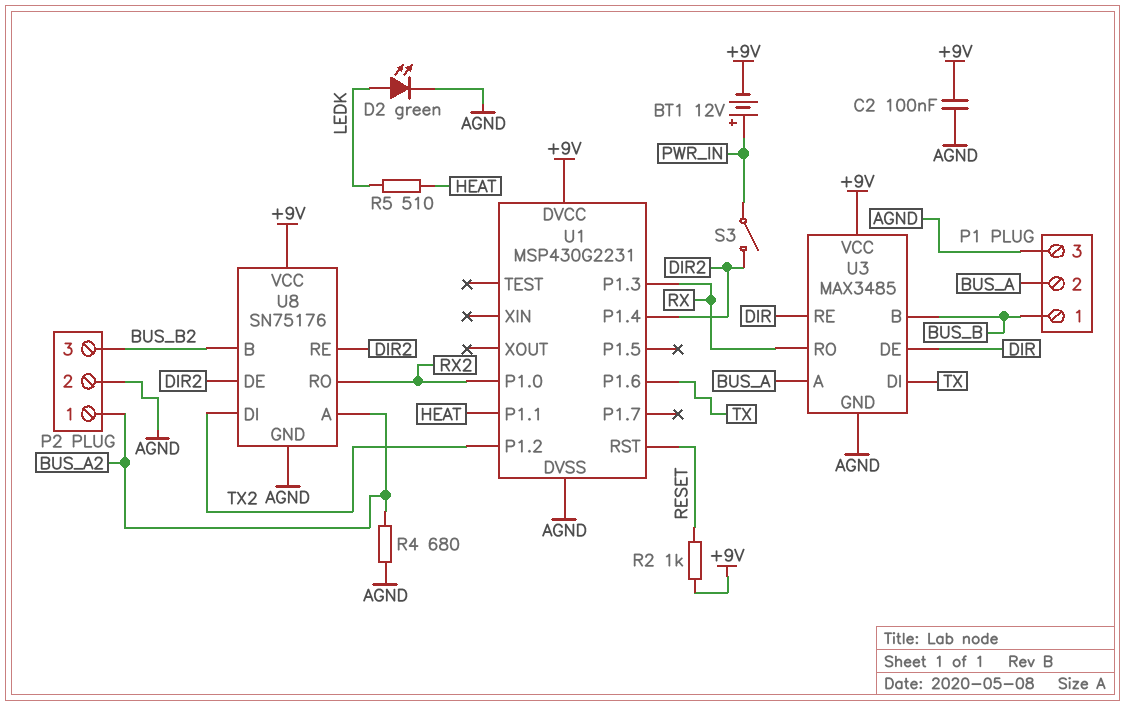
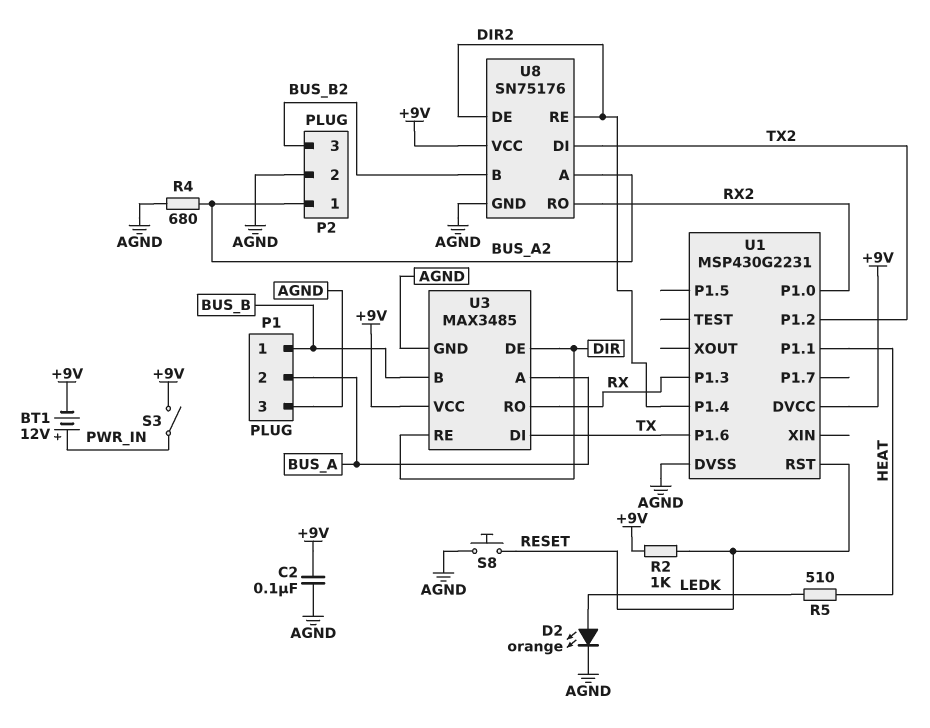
D2: LED green (A LEDK, K AGND) -> LED orange (A LEDK, K AGND)
S3: switch (DIR2, PWR_IN) -> switch (+9V, PWR_IN)
S8: none -> button (AGND, RESET)

